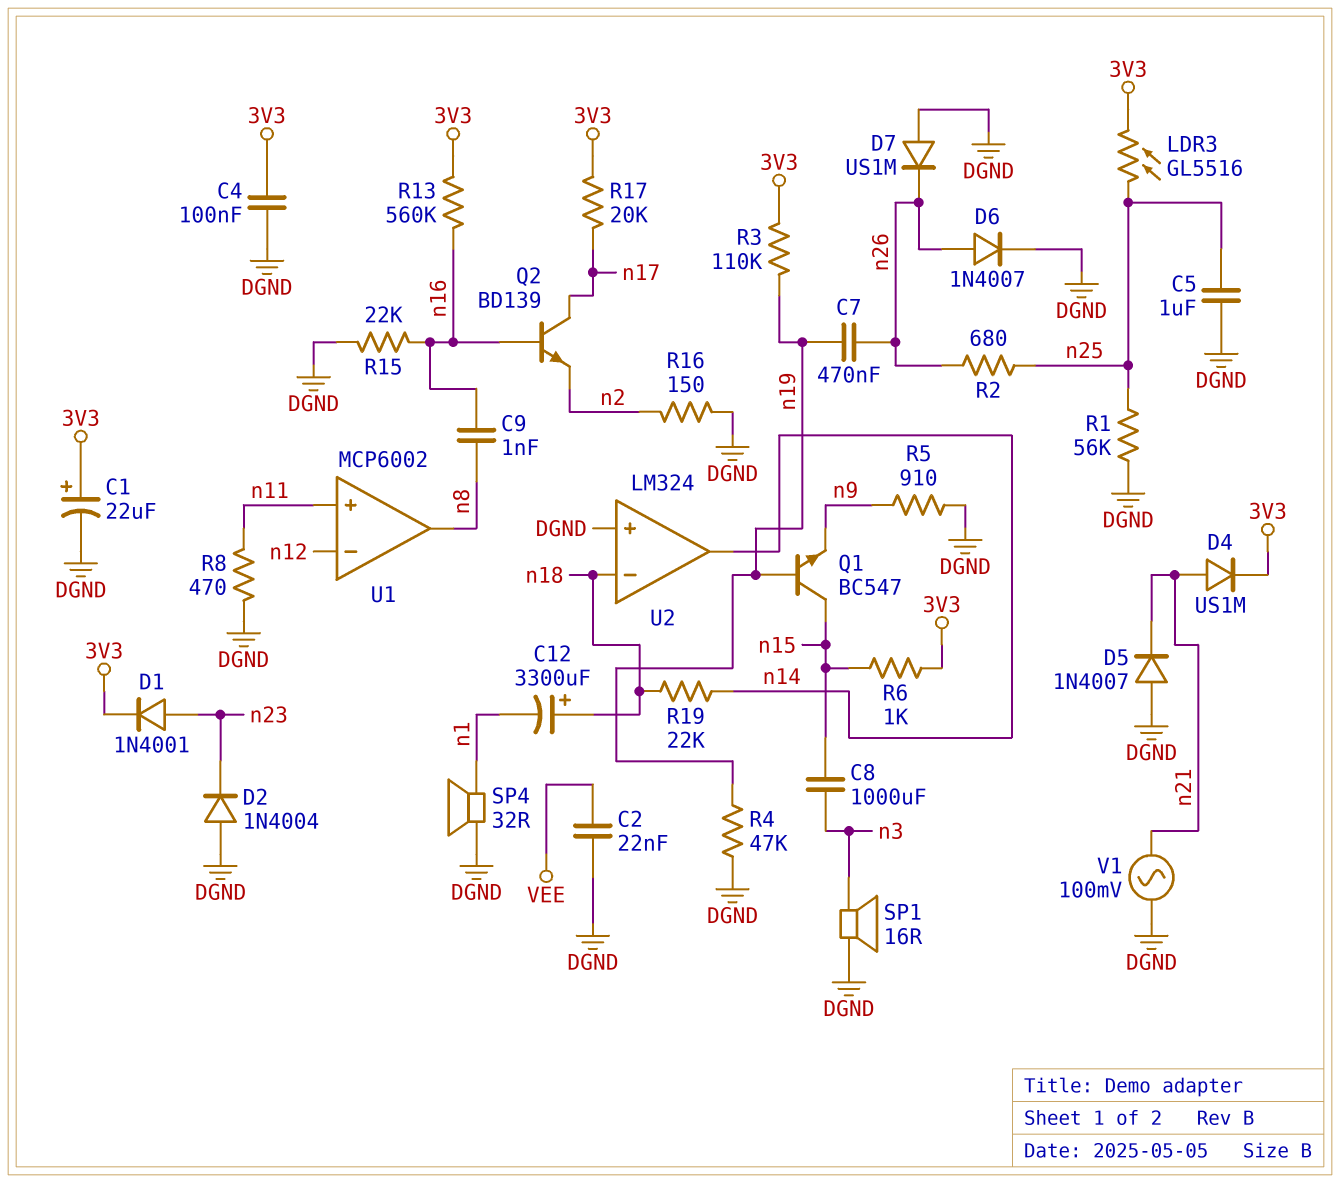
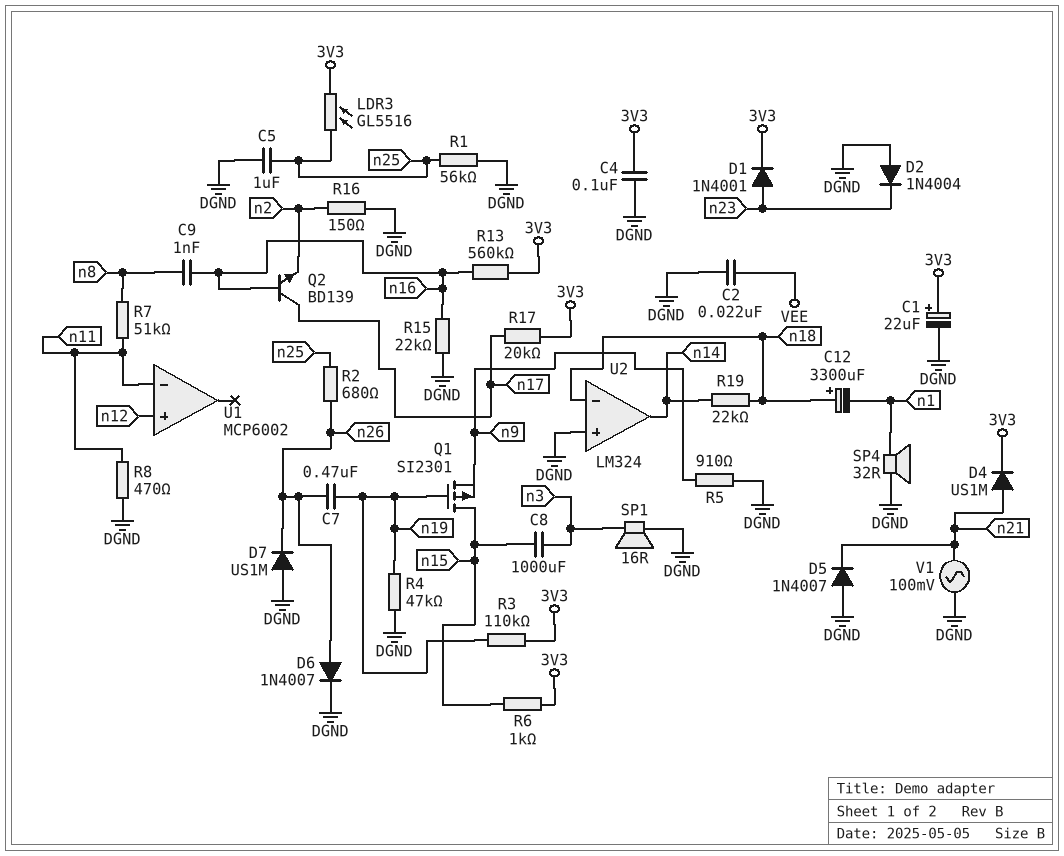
Q1: NPN BC547 (B n19, C n15, E n9) -> PMOS SI2301 (G n19, D n15, S n9)
R7: none -> 51k (n8, n11)
U1 pin in+: n11 -> n12
U1 pin in-: n12 -> n11
U1 pin out: n8 -> none

